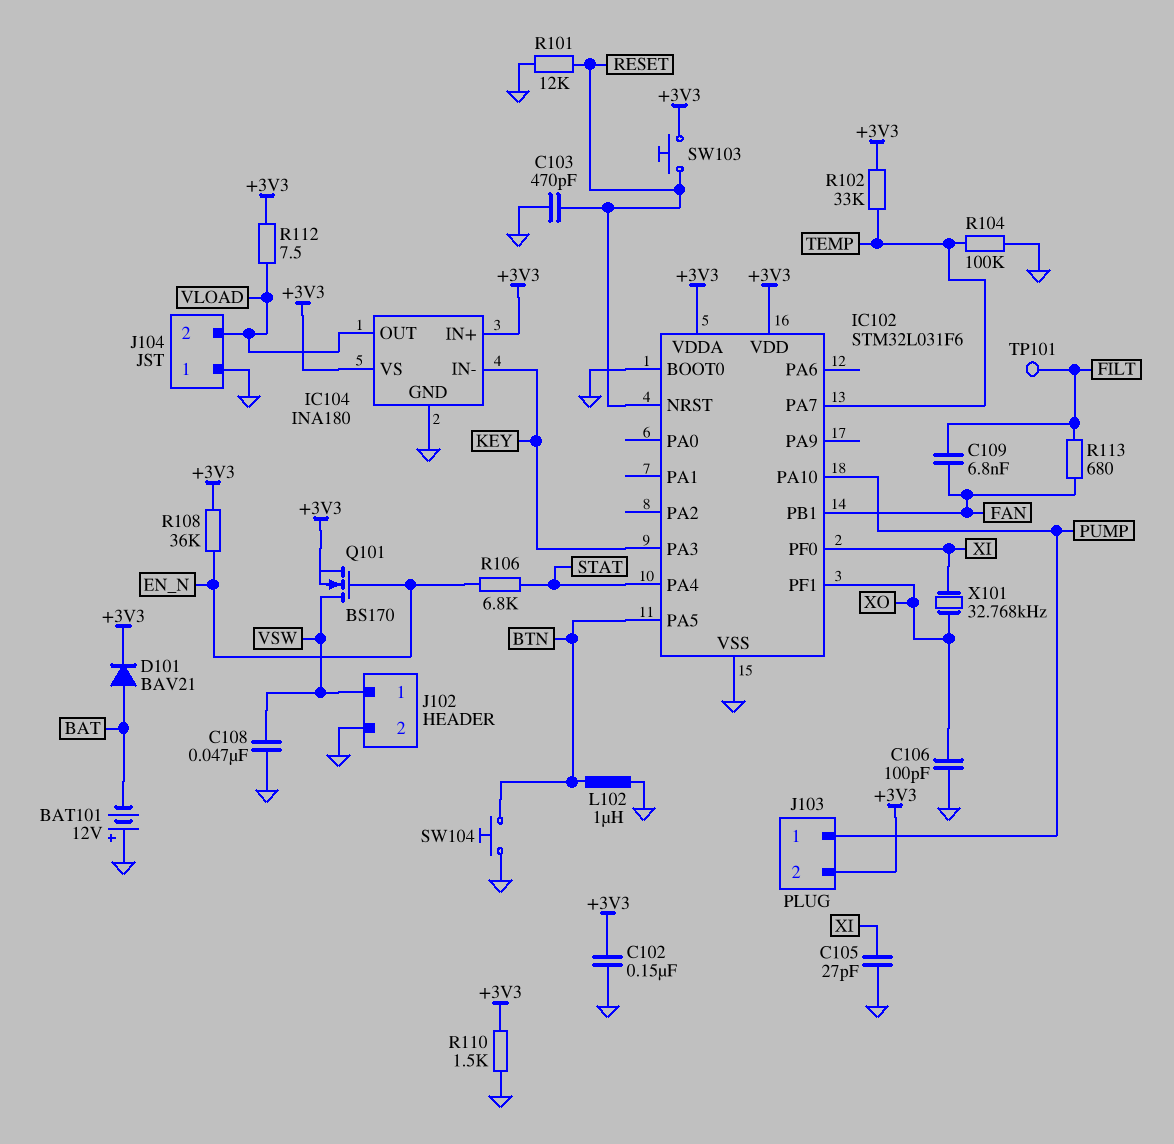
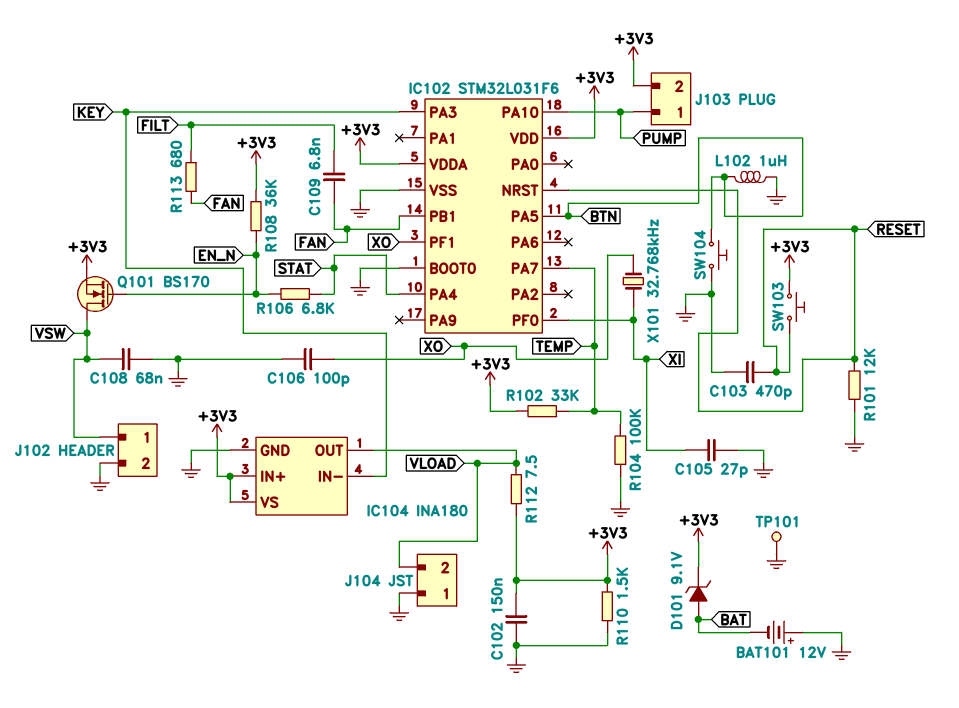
C108: 47nF (GND, VSW) -> 68nF (GND, VSW)
D101: diode BAV21 (A BAT, K +3V3) -> zener 9.1V (A BAT, K +3V3)
TP101: test point (FILT) -> test point (GND)

